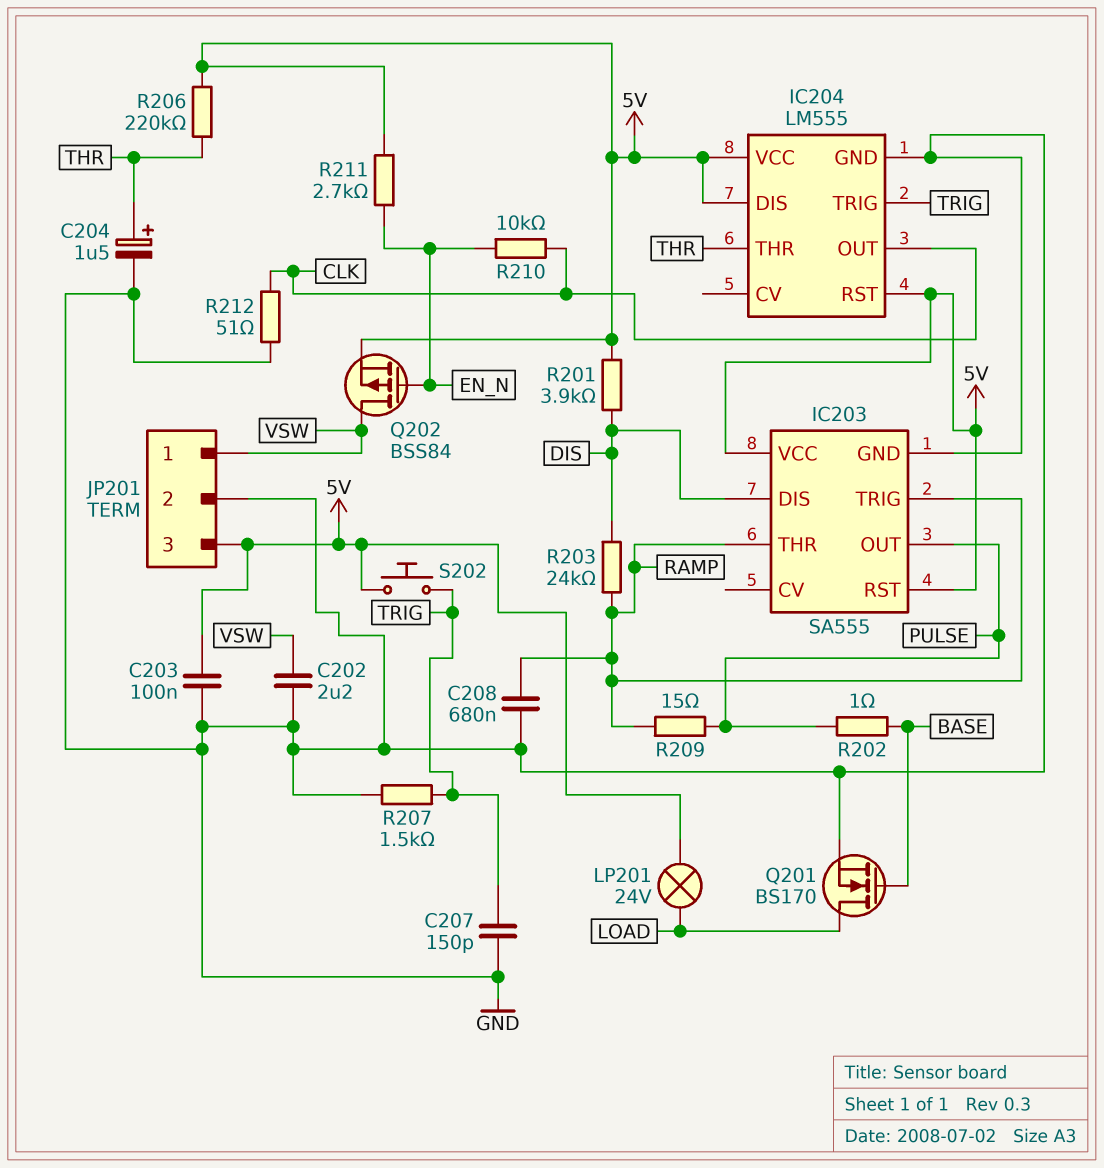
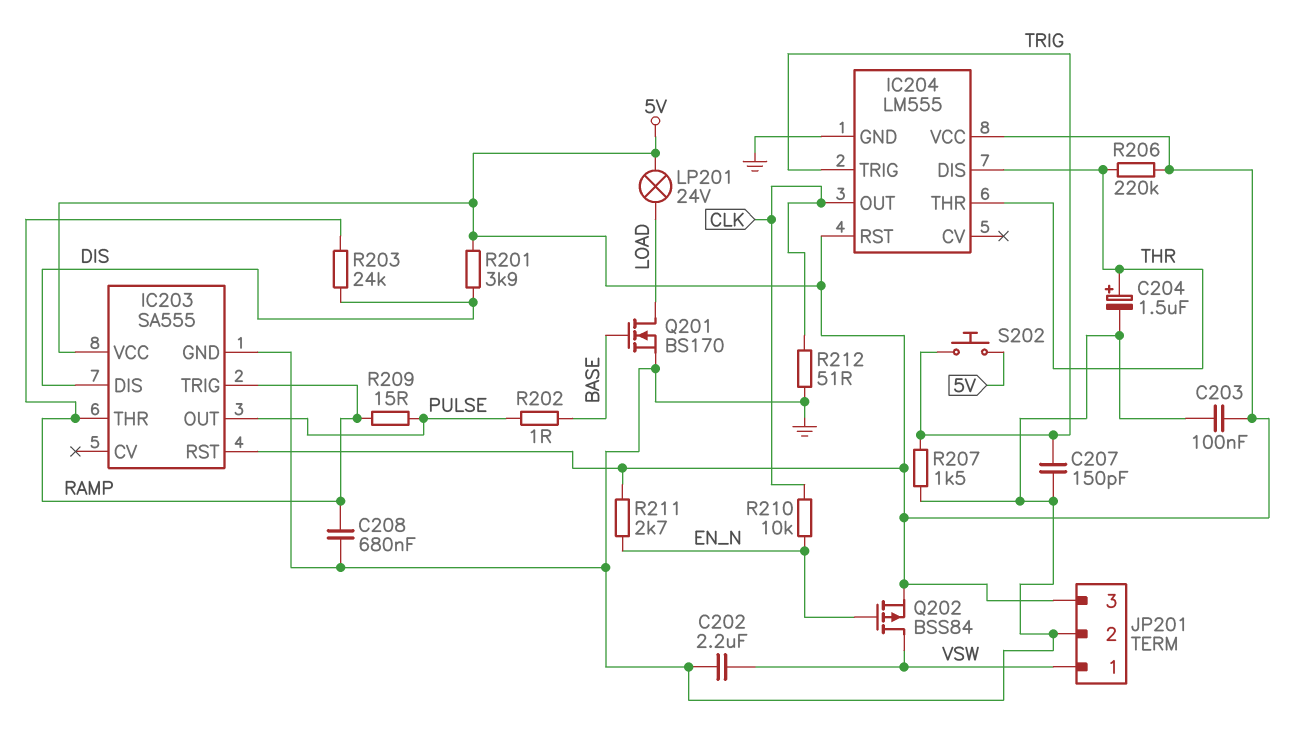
IC204 pin DIS: 5V -> THR

